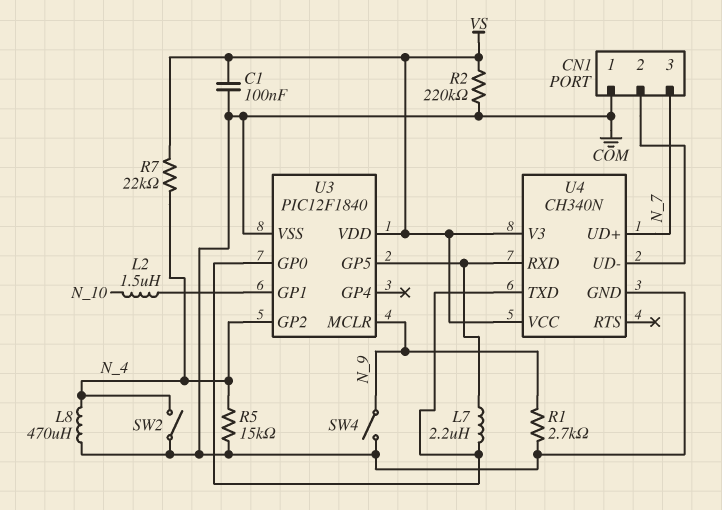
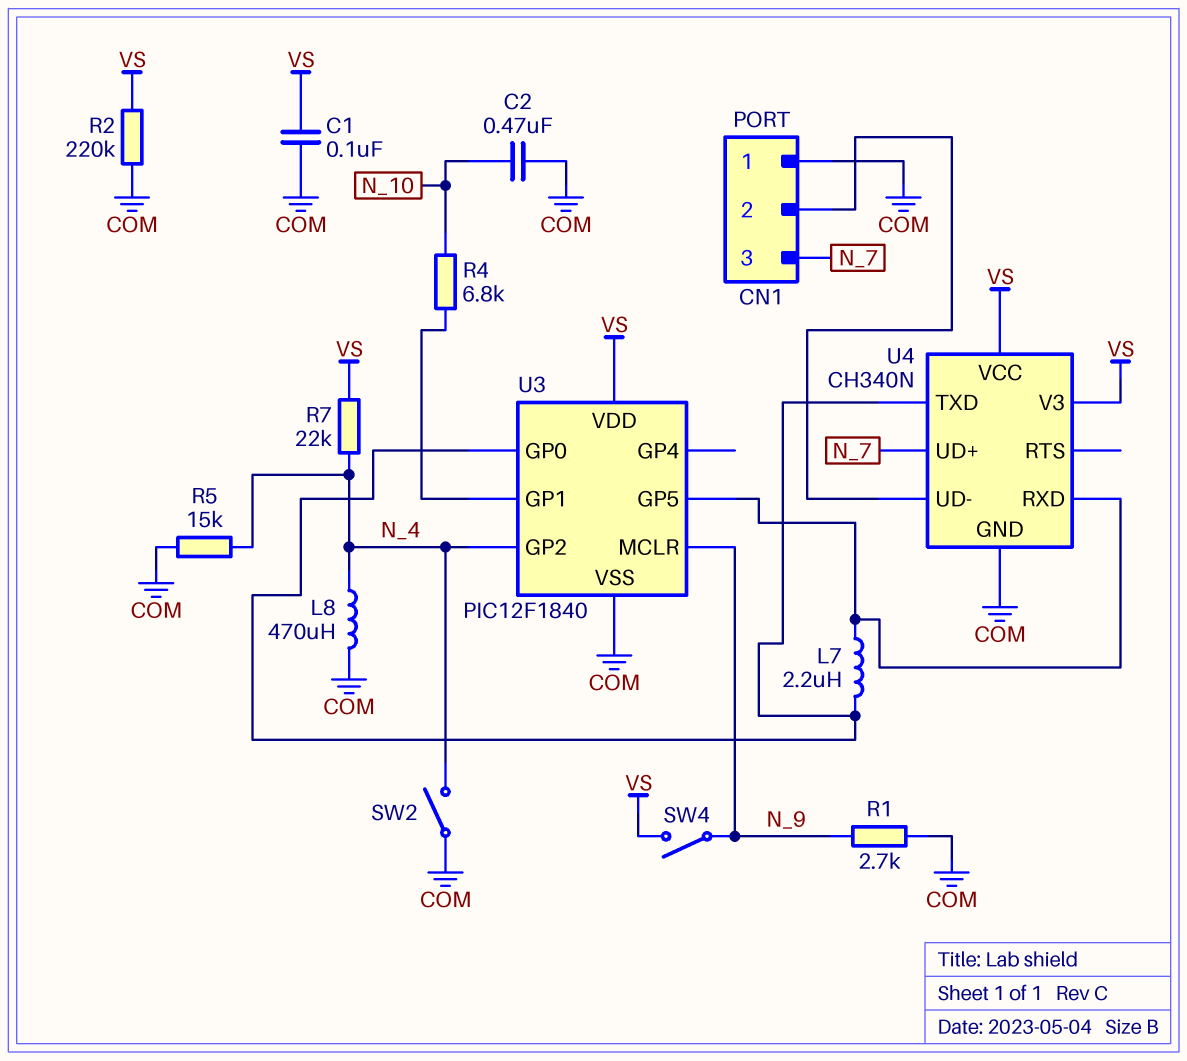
C2: none -> 470nF (COM, N_10)
L2: 1.5uH (N_10, U3/GP1) -> none
R4: none -> 6.8k (N_10, U3/GP1)
SW4: switch (COM, N_9) -> switch (N_9, VS)

